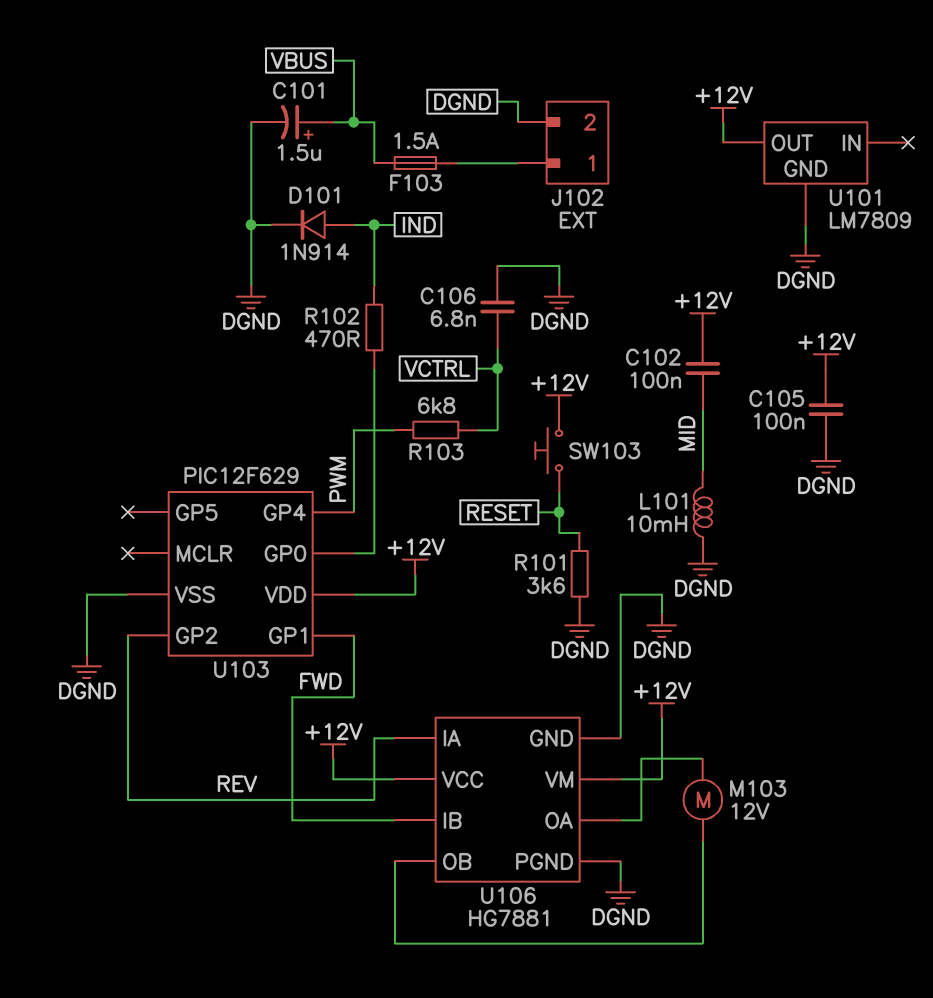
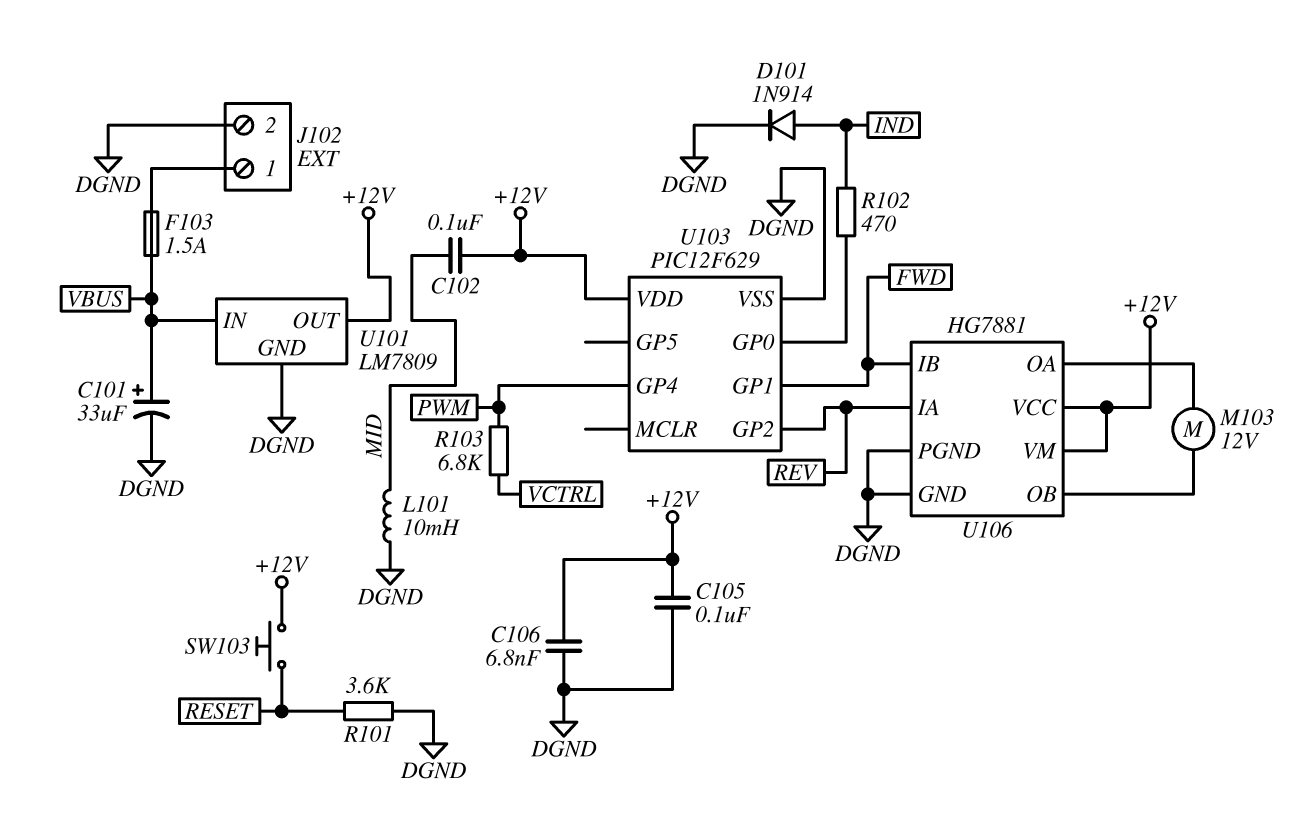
C101: 1.5uF (plus VBUS, minus DGND) -> 33uF (plus VBUS, minus DGND)
C106: 6.8nF (DGND, VCTRL) -> 6.8nF (+12V, DGND)
U101 pin IN: none -> VBUS

